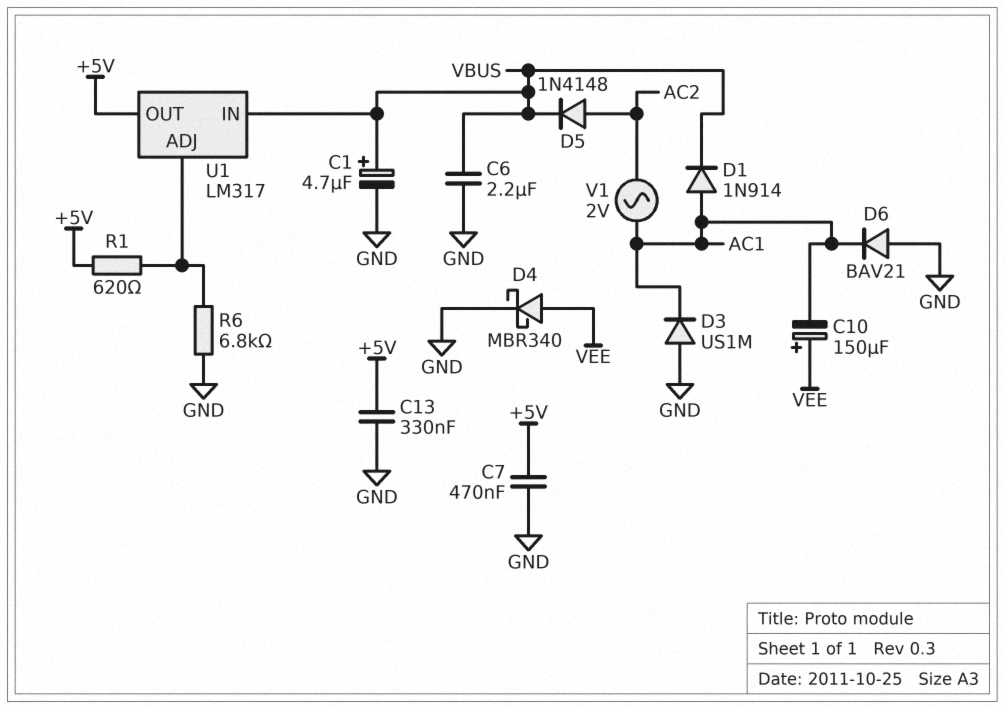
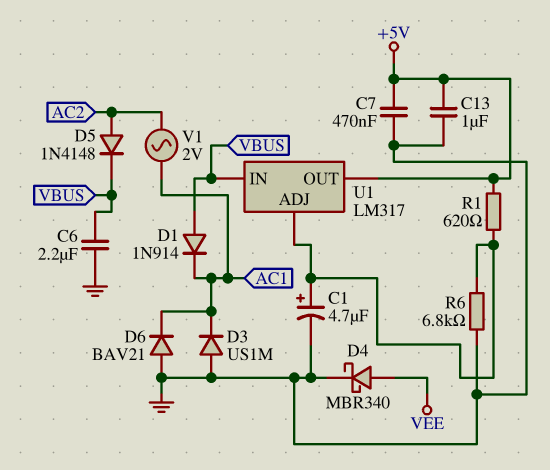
C1: 4.7uF (plus VBUS, minus GND) -> 4.7uF (plus U1/ADJ, minus GND)
C10: 150uF (plus VEE, minus AC1) -> none
C13: 330nF (+5V, GND) -> 1uF (+5V, GND)
D1: diode 1N914 (A AC1, K VBUS) -> diode 1N914 (A VBUS, K AC1)

